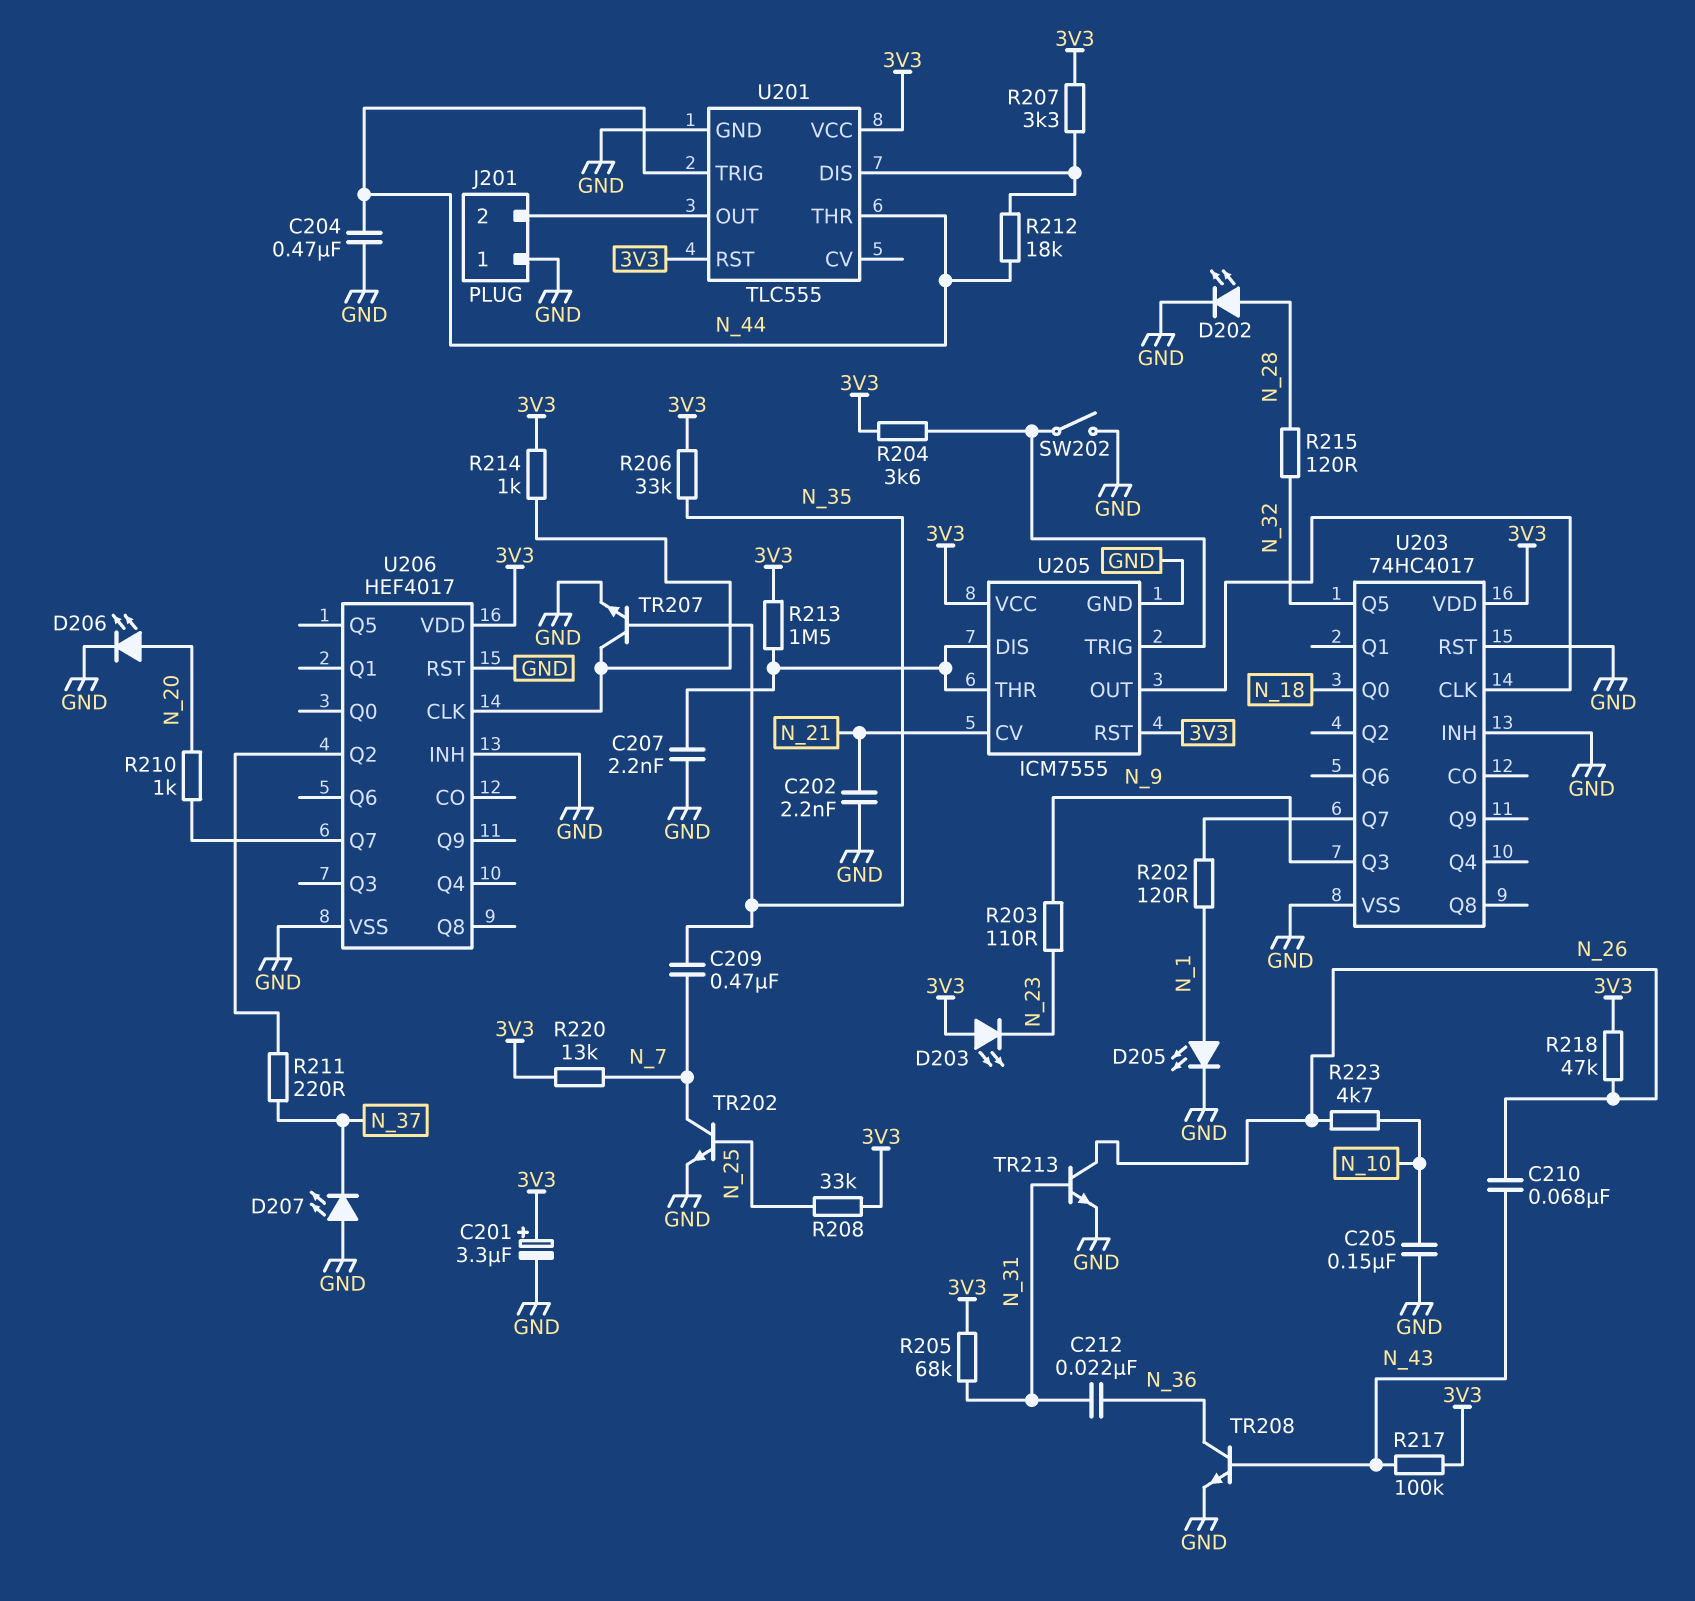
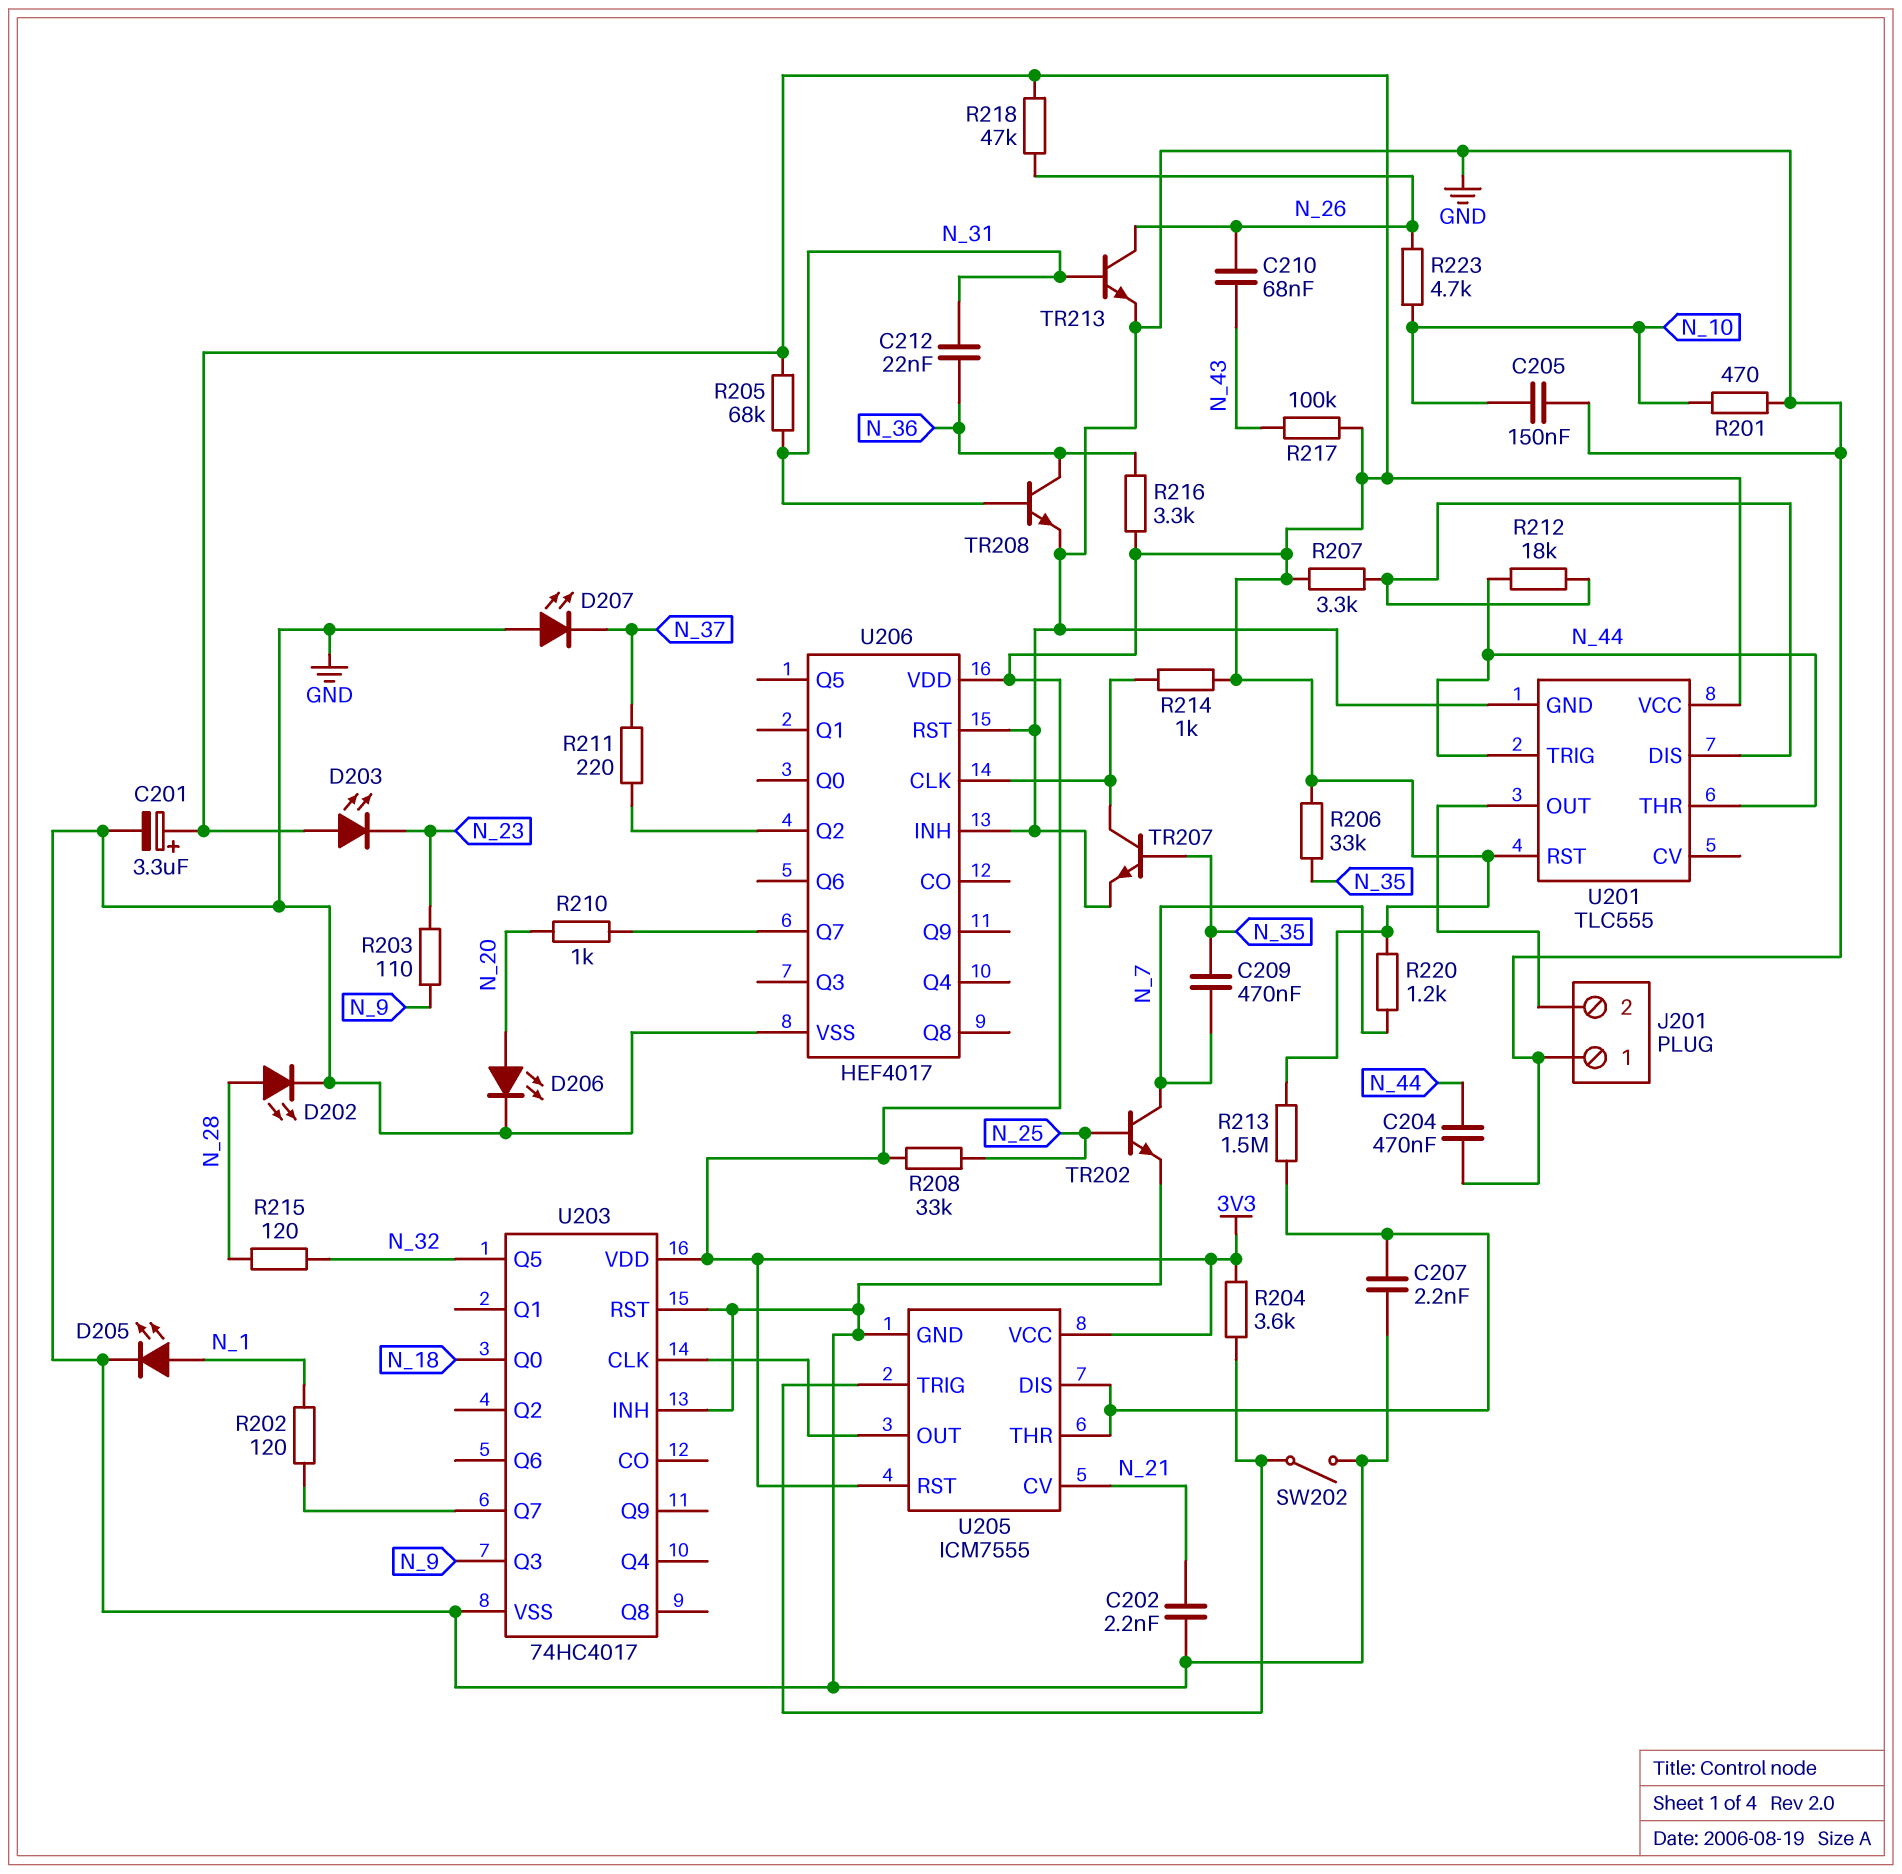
R201: none -> 470 (GND, N_10)
R216: none -> 3.3k (3V3, N_36)
R220: 13k (3V3, N_7) -> 1.2k (3V3, N_7)
TR208: NPN (B N_43, C N_36, E GND) -> NPN (B N_31, C N_36, E GND)

